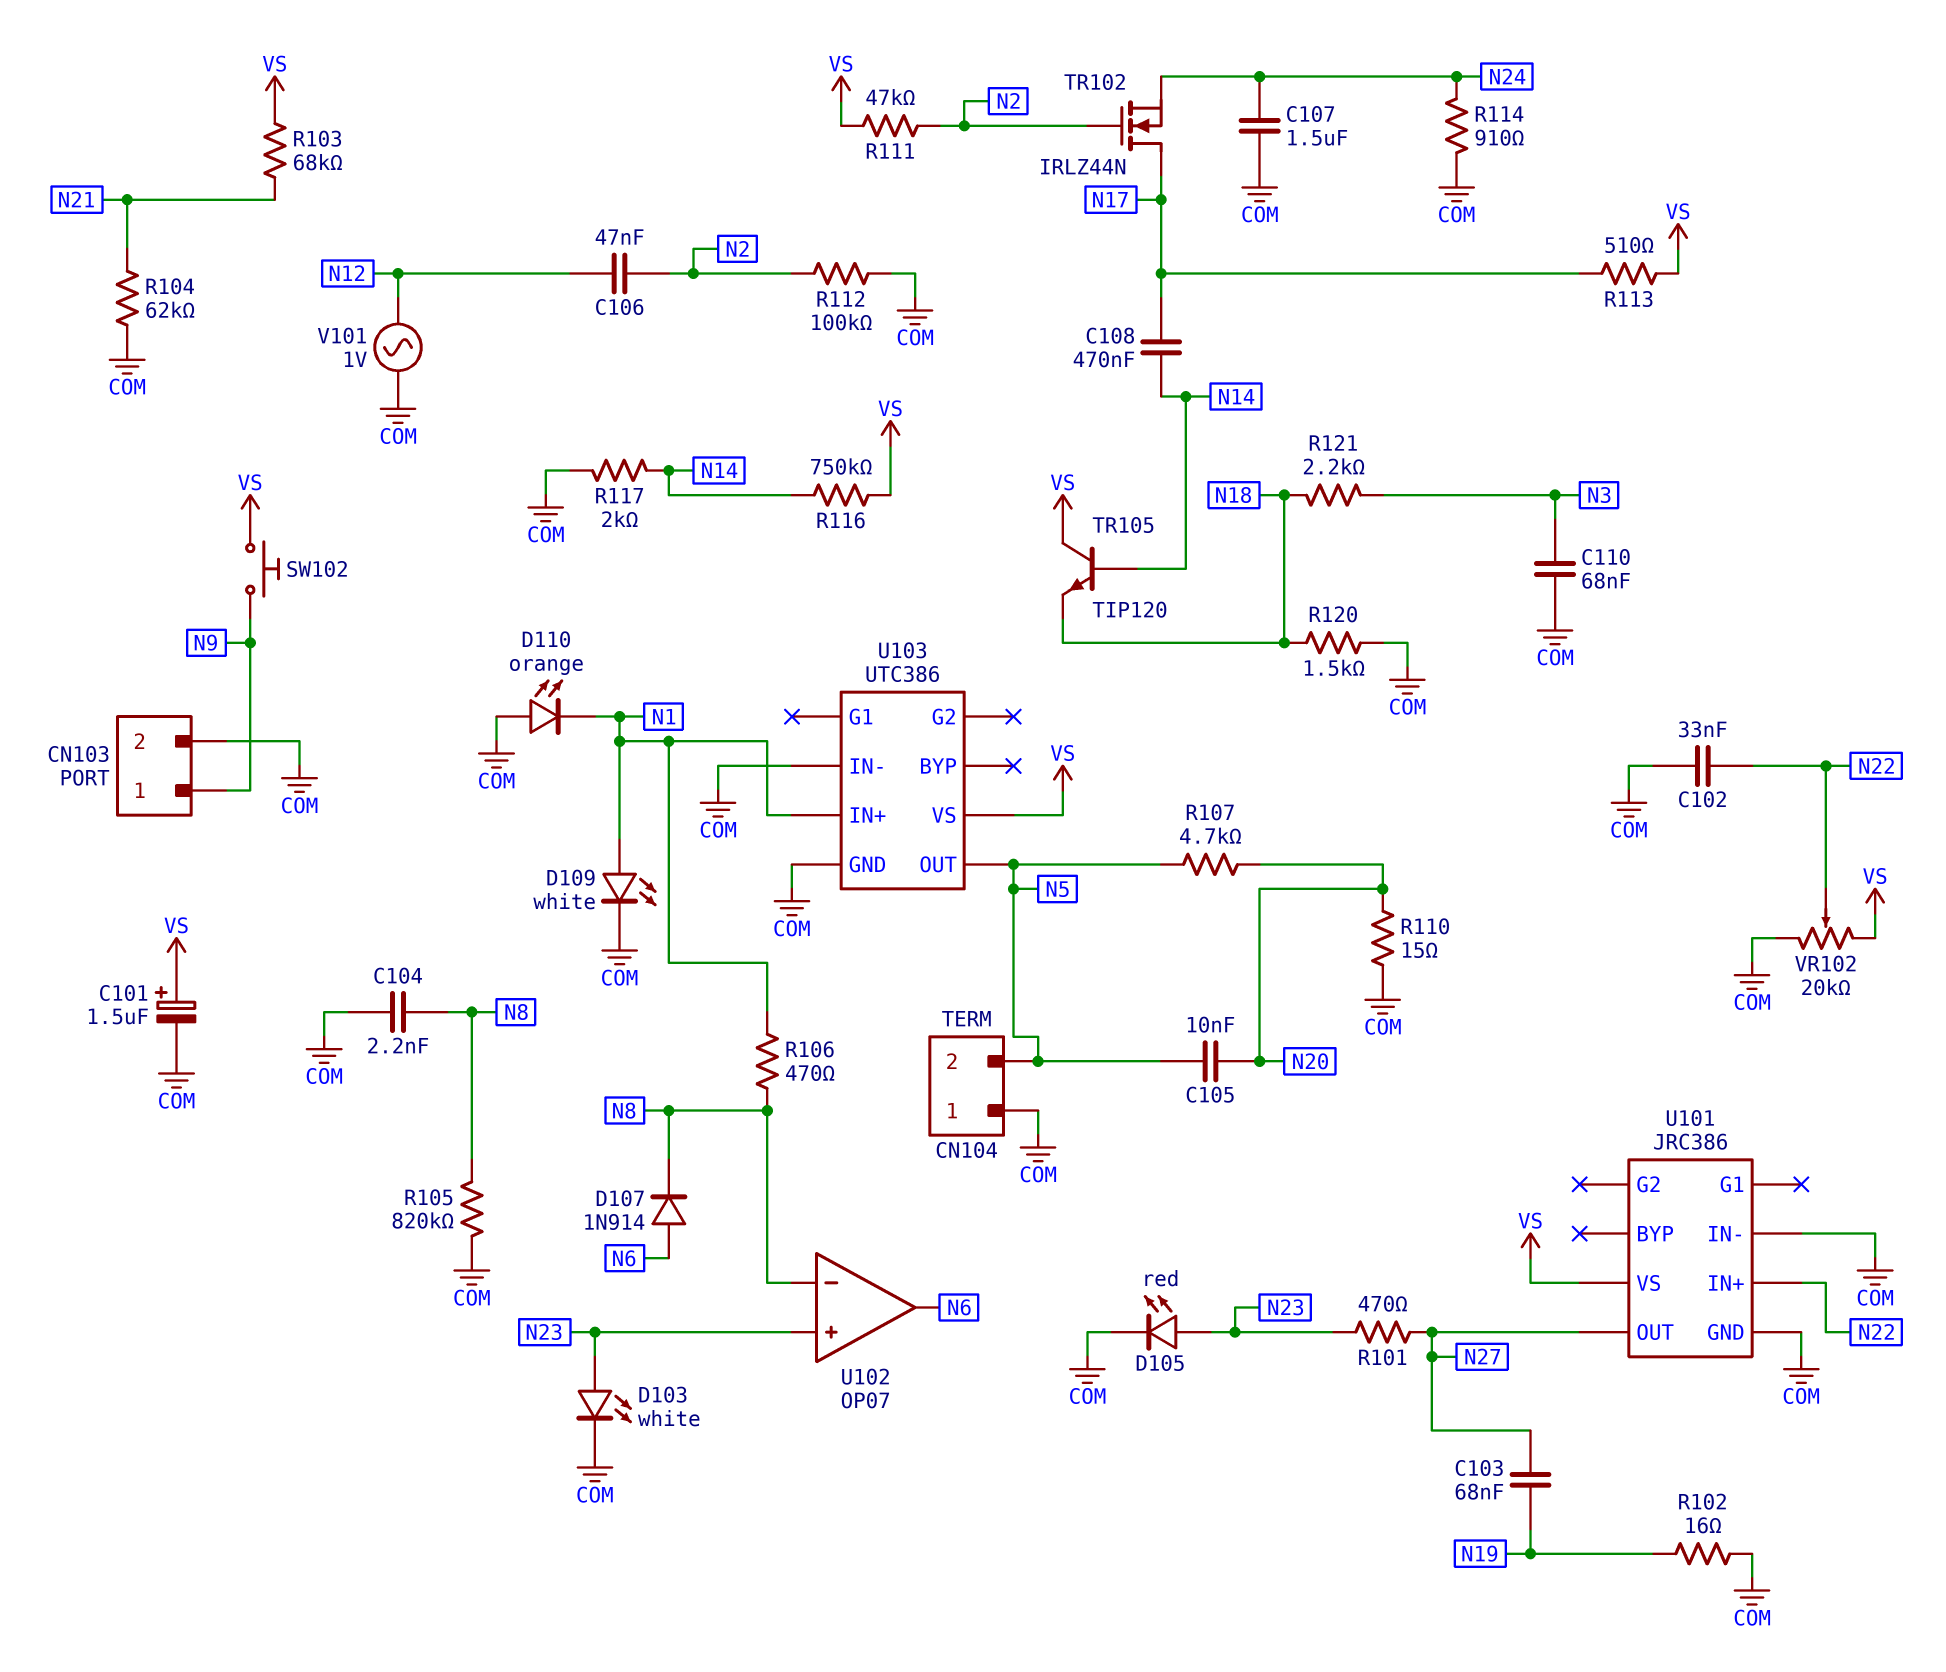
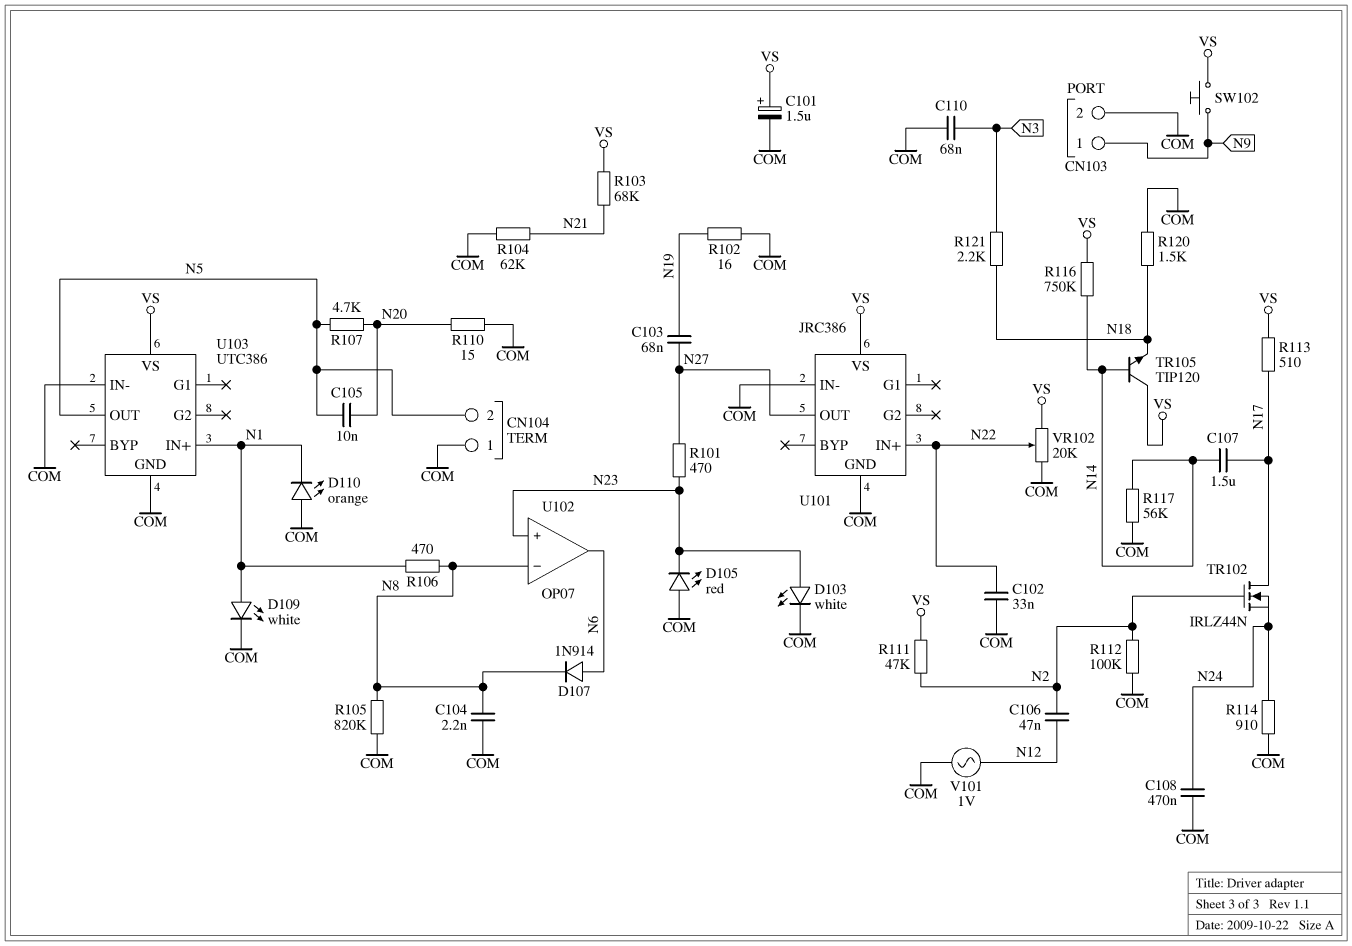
C107: 1.5uF (COM, N24) -> 1.5uF (N14, N17)
C108: 470nF (N14, N17) -> 470nF (COM, N24)
D105: LED red (A N23, K COM) -> LED red (A COM, K N23)
R117: 2k (COM, N14) -> 56k (COM, N14)

